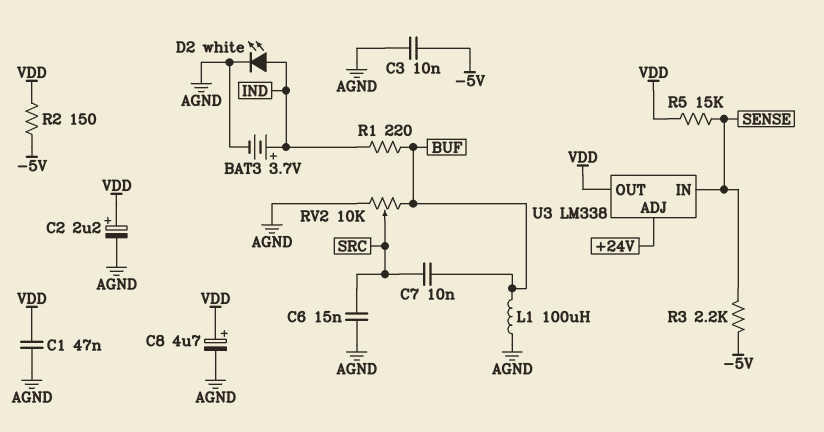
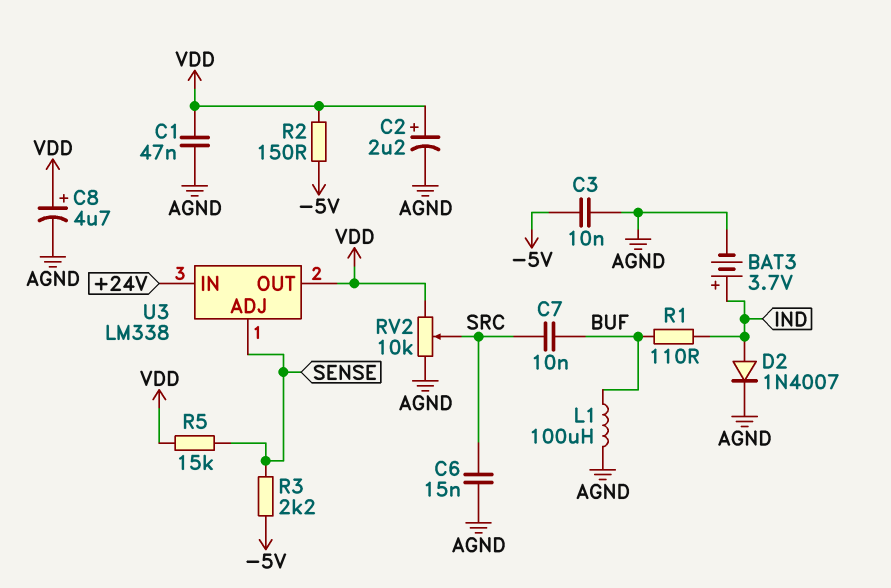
D2: LED white (A IND, K AGND) -> diode 1N4007 (A IND, K AGND)
R1: 220 (BUF, IND) -> 110 (BUF, IND)
RV2: 10k (AGND, BUF, wiper SRC) -> 10k (AGND, VDD, wiper SRC)
U3 pin ADJ: +24V -> SENSE
U3 pin IN: SENSE -> +24V

